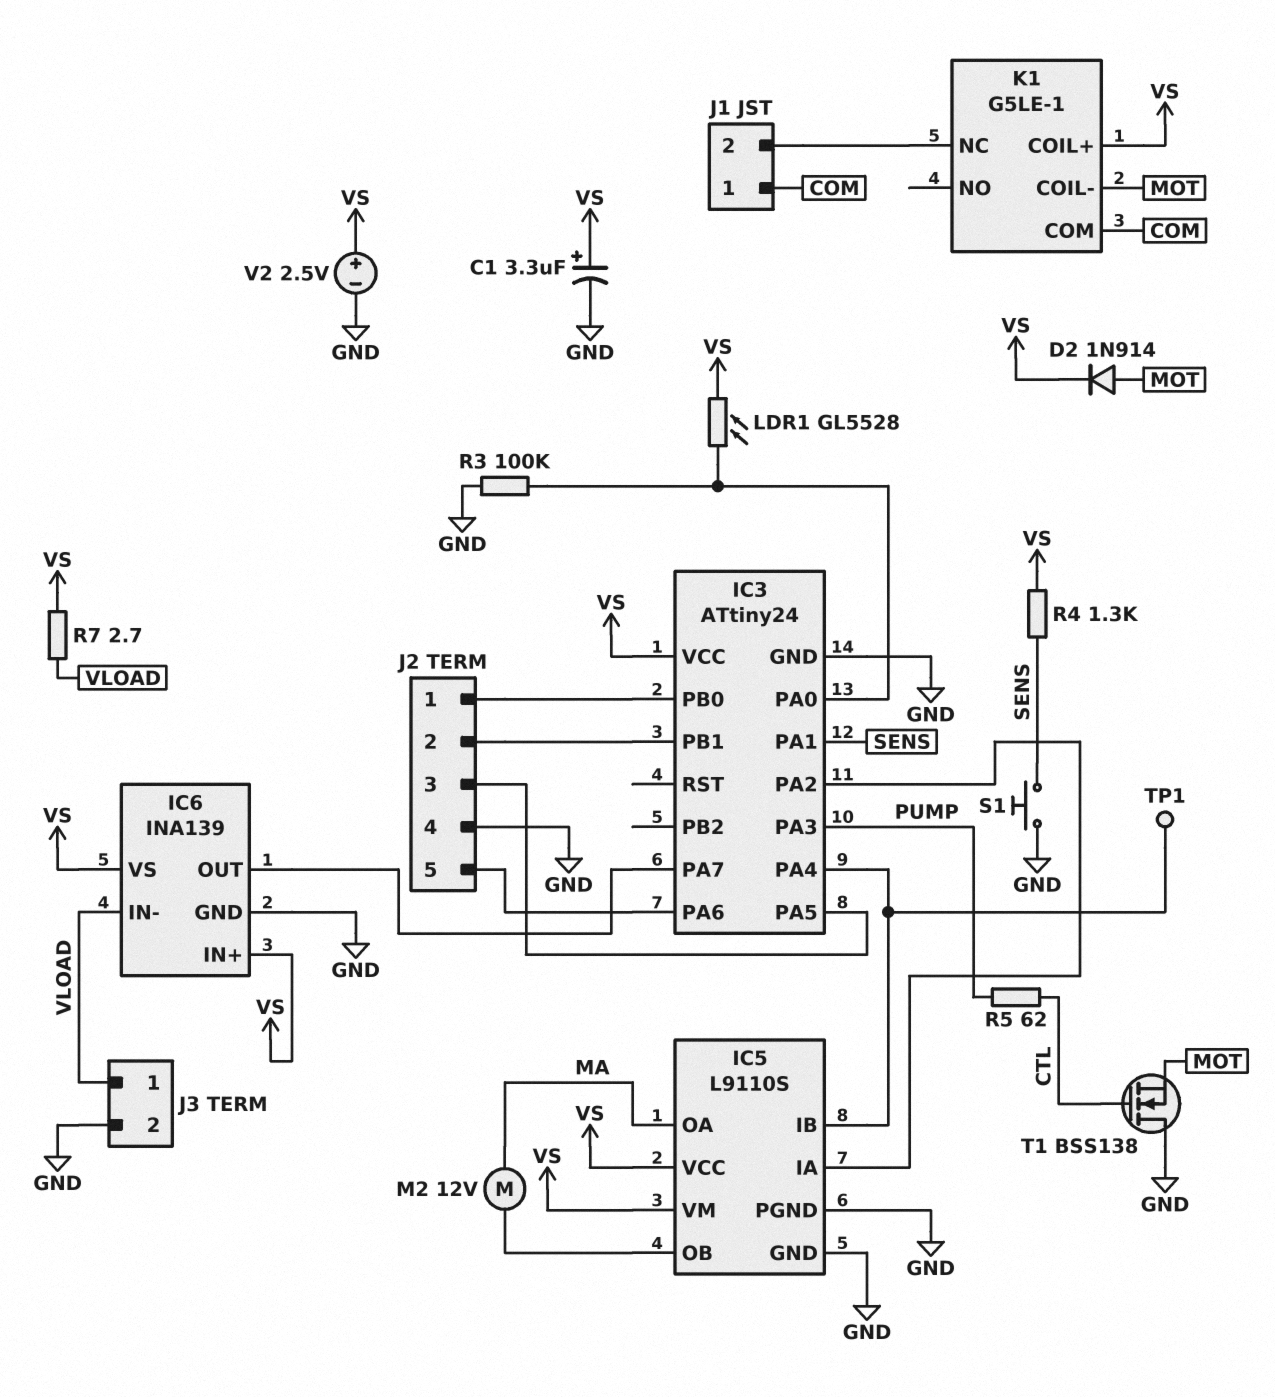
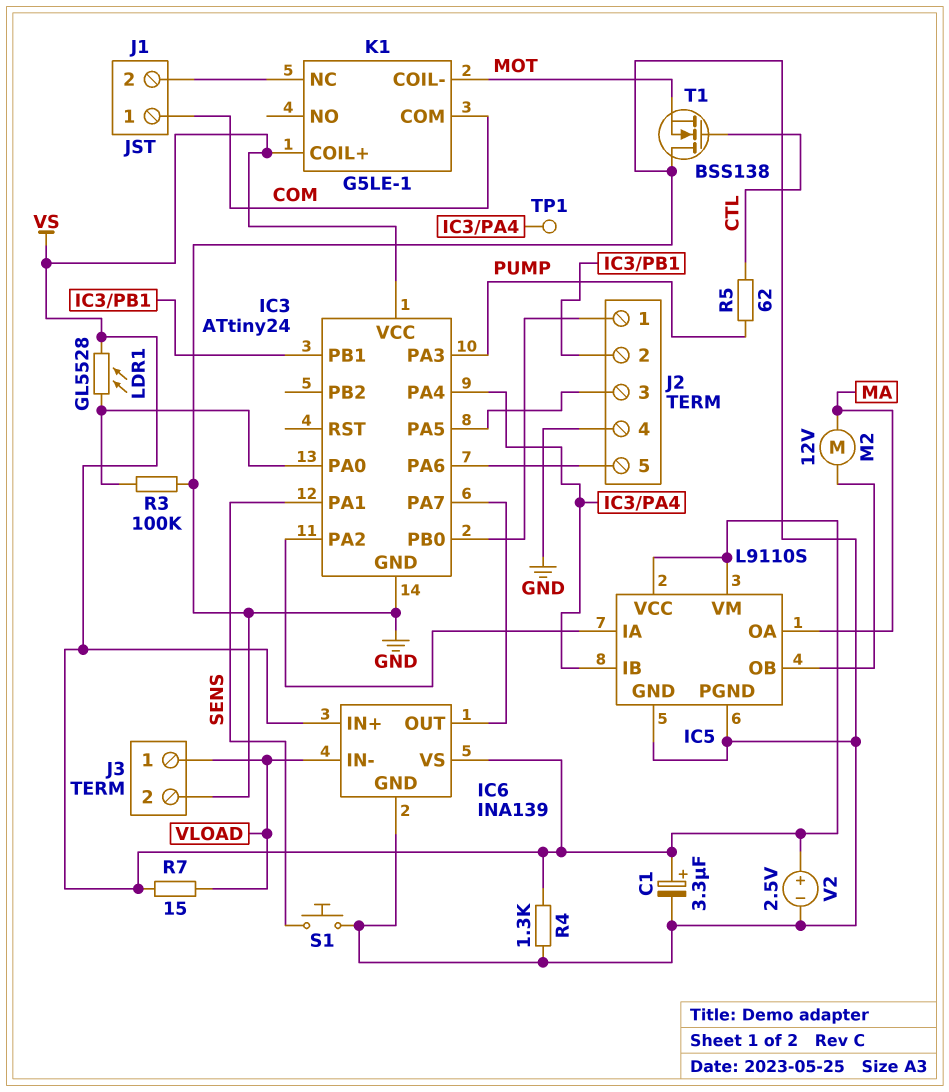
D2: diode 1N914 (A MOT, K VS) -> none
R4: 1.3k (SENS, VS) -> 1.3k (GND, VS)
R7: 2.7 (VLOAD, VS) -> 15 (VLOAD, VS)

